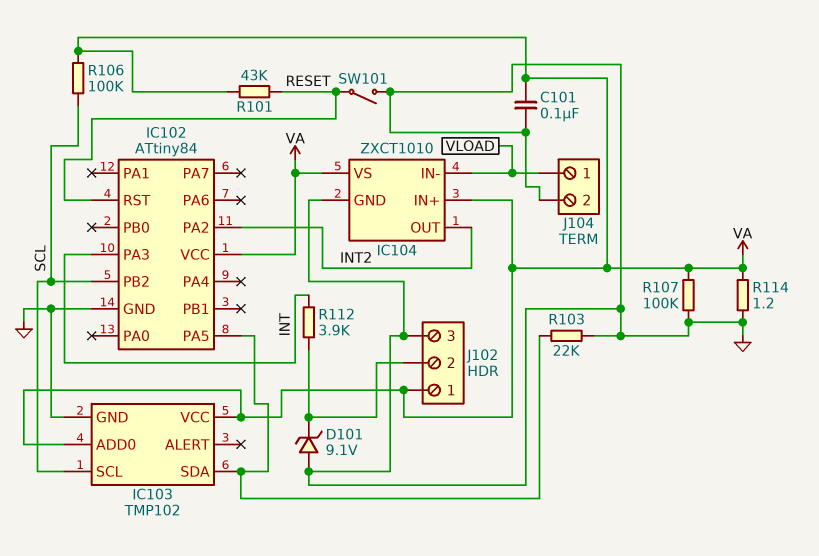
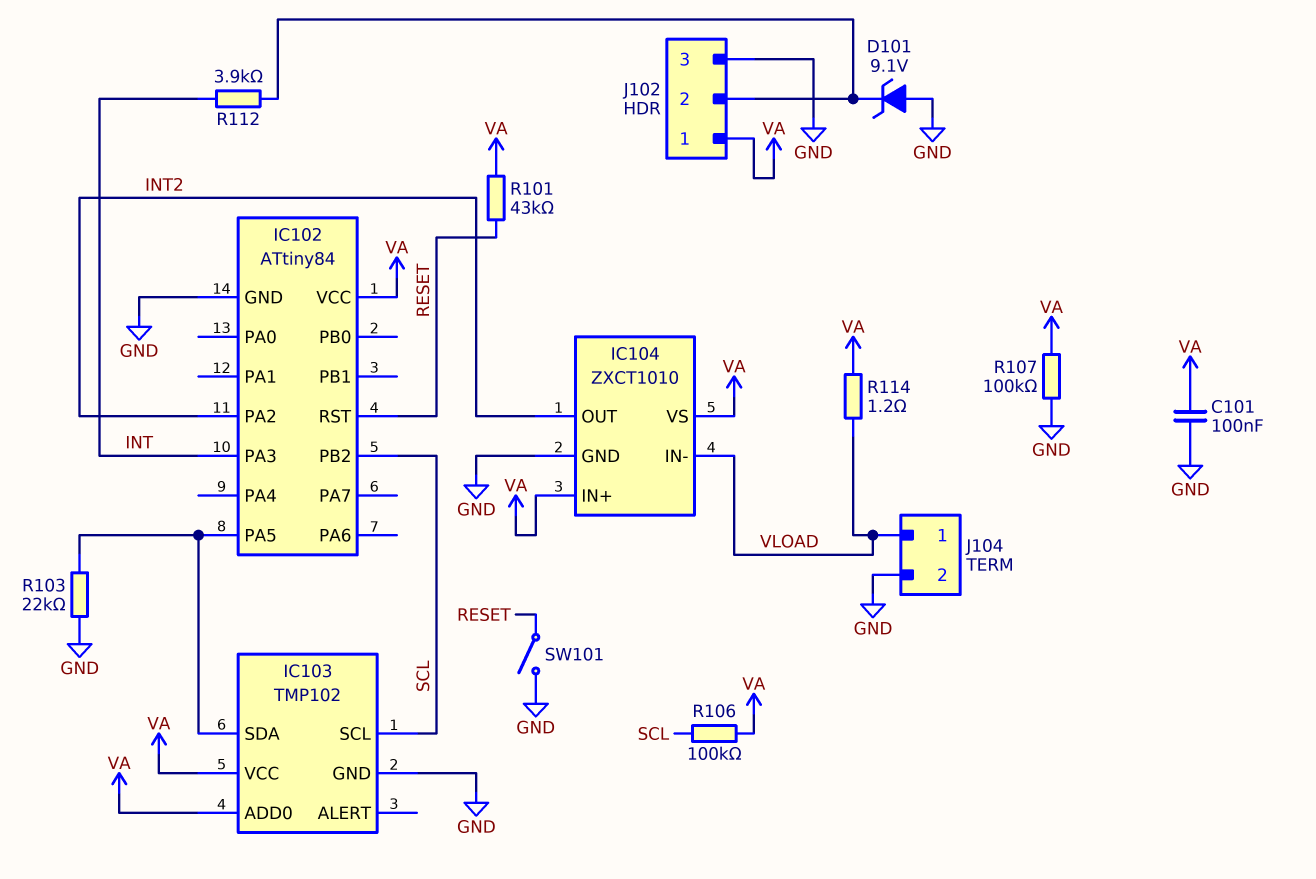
R114: 1.2 (GND, VA) -> 1.2 (VA, VLOAD)

